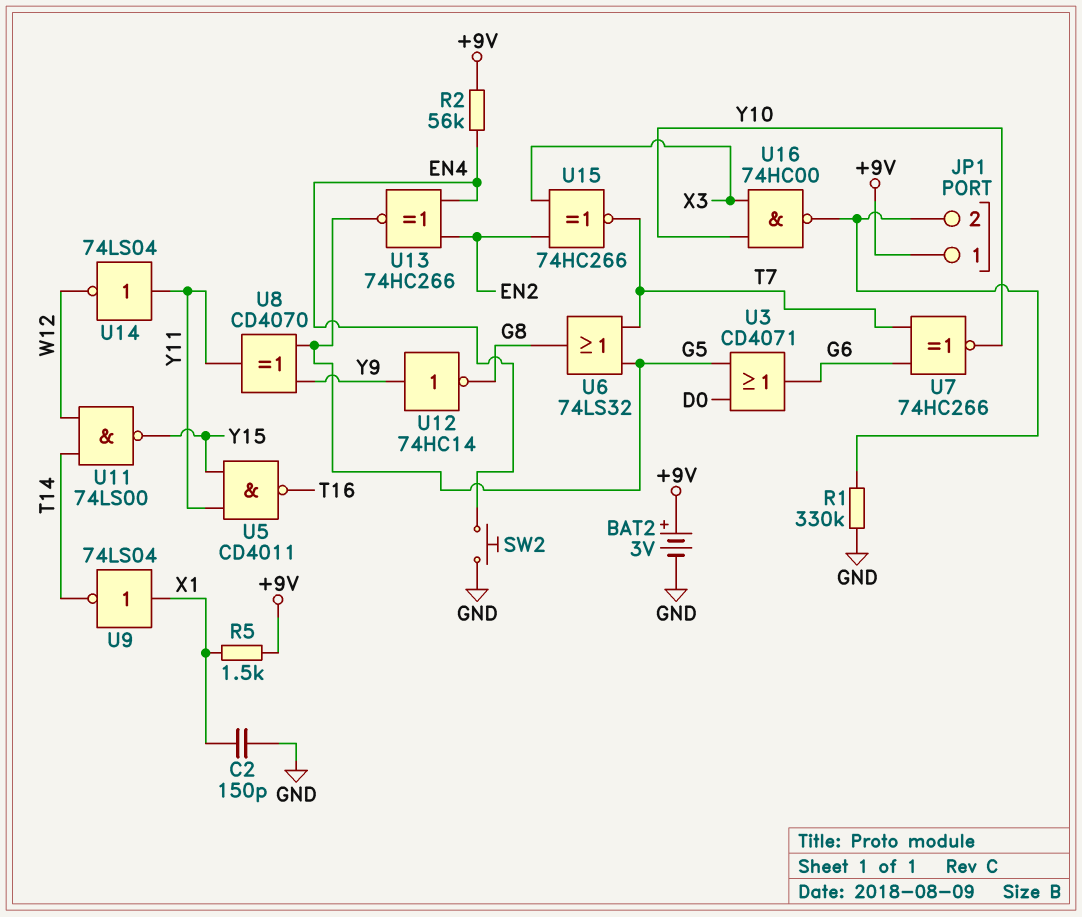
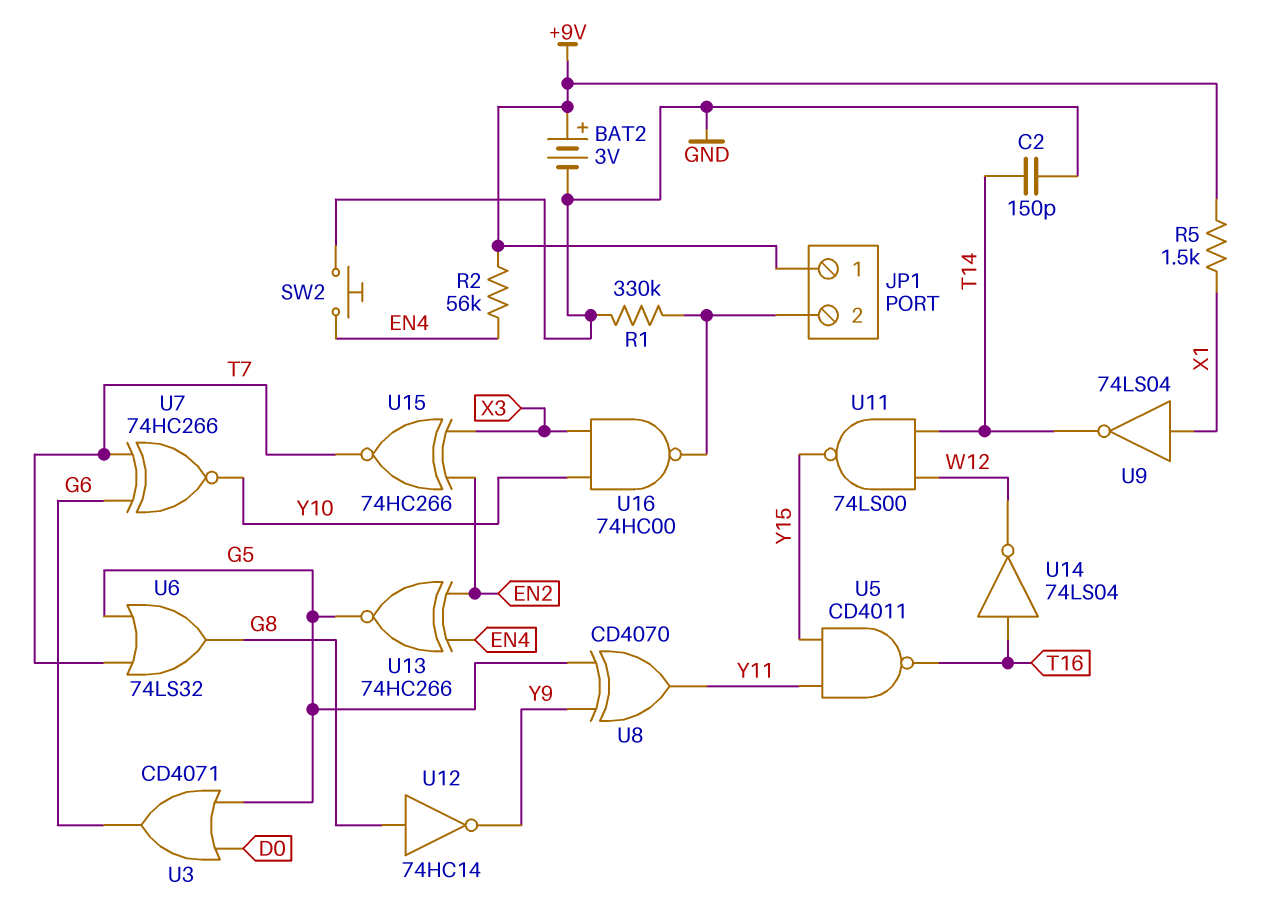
C2: 150pF (GND, X1) -> 150pF (GND, T14)
U12: NOT 74HC14 (in Y9, out G8) -> NOT 74HC14 (in G8, out Y9)
U14: NOT 74LS04 (in Y11, out W12) -> NOT 74LS04 (in T16, out W12)

